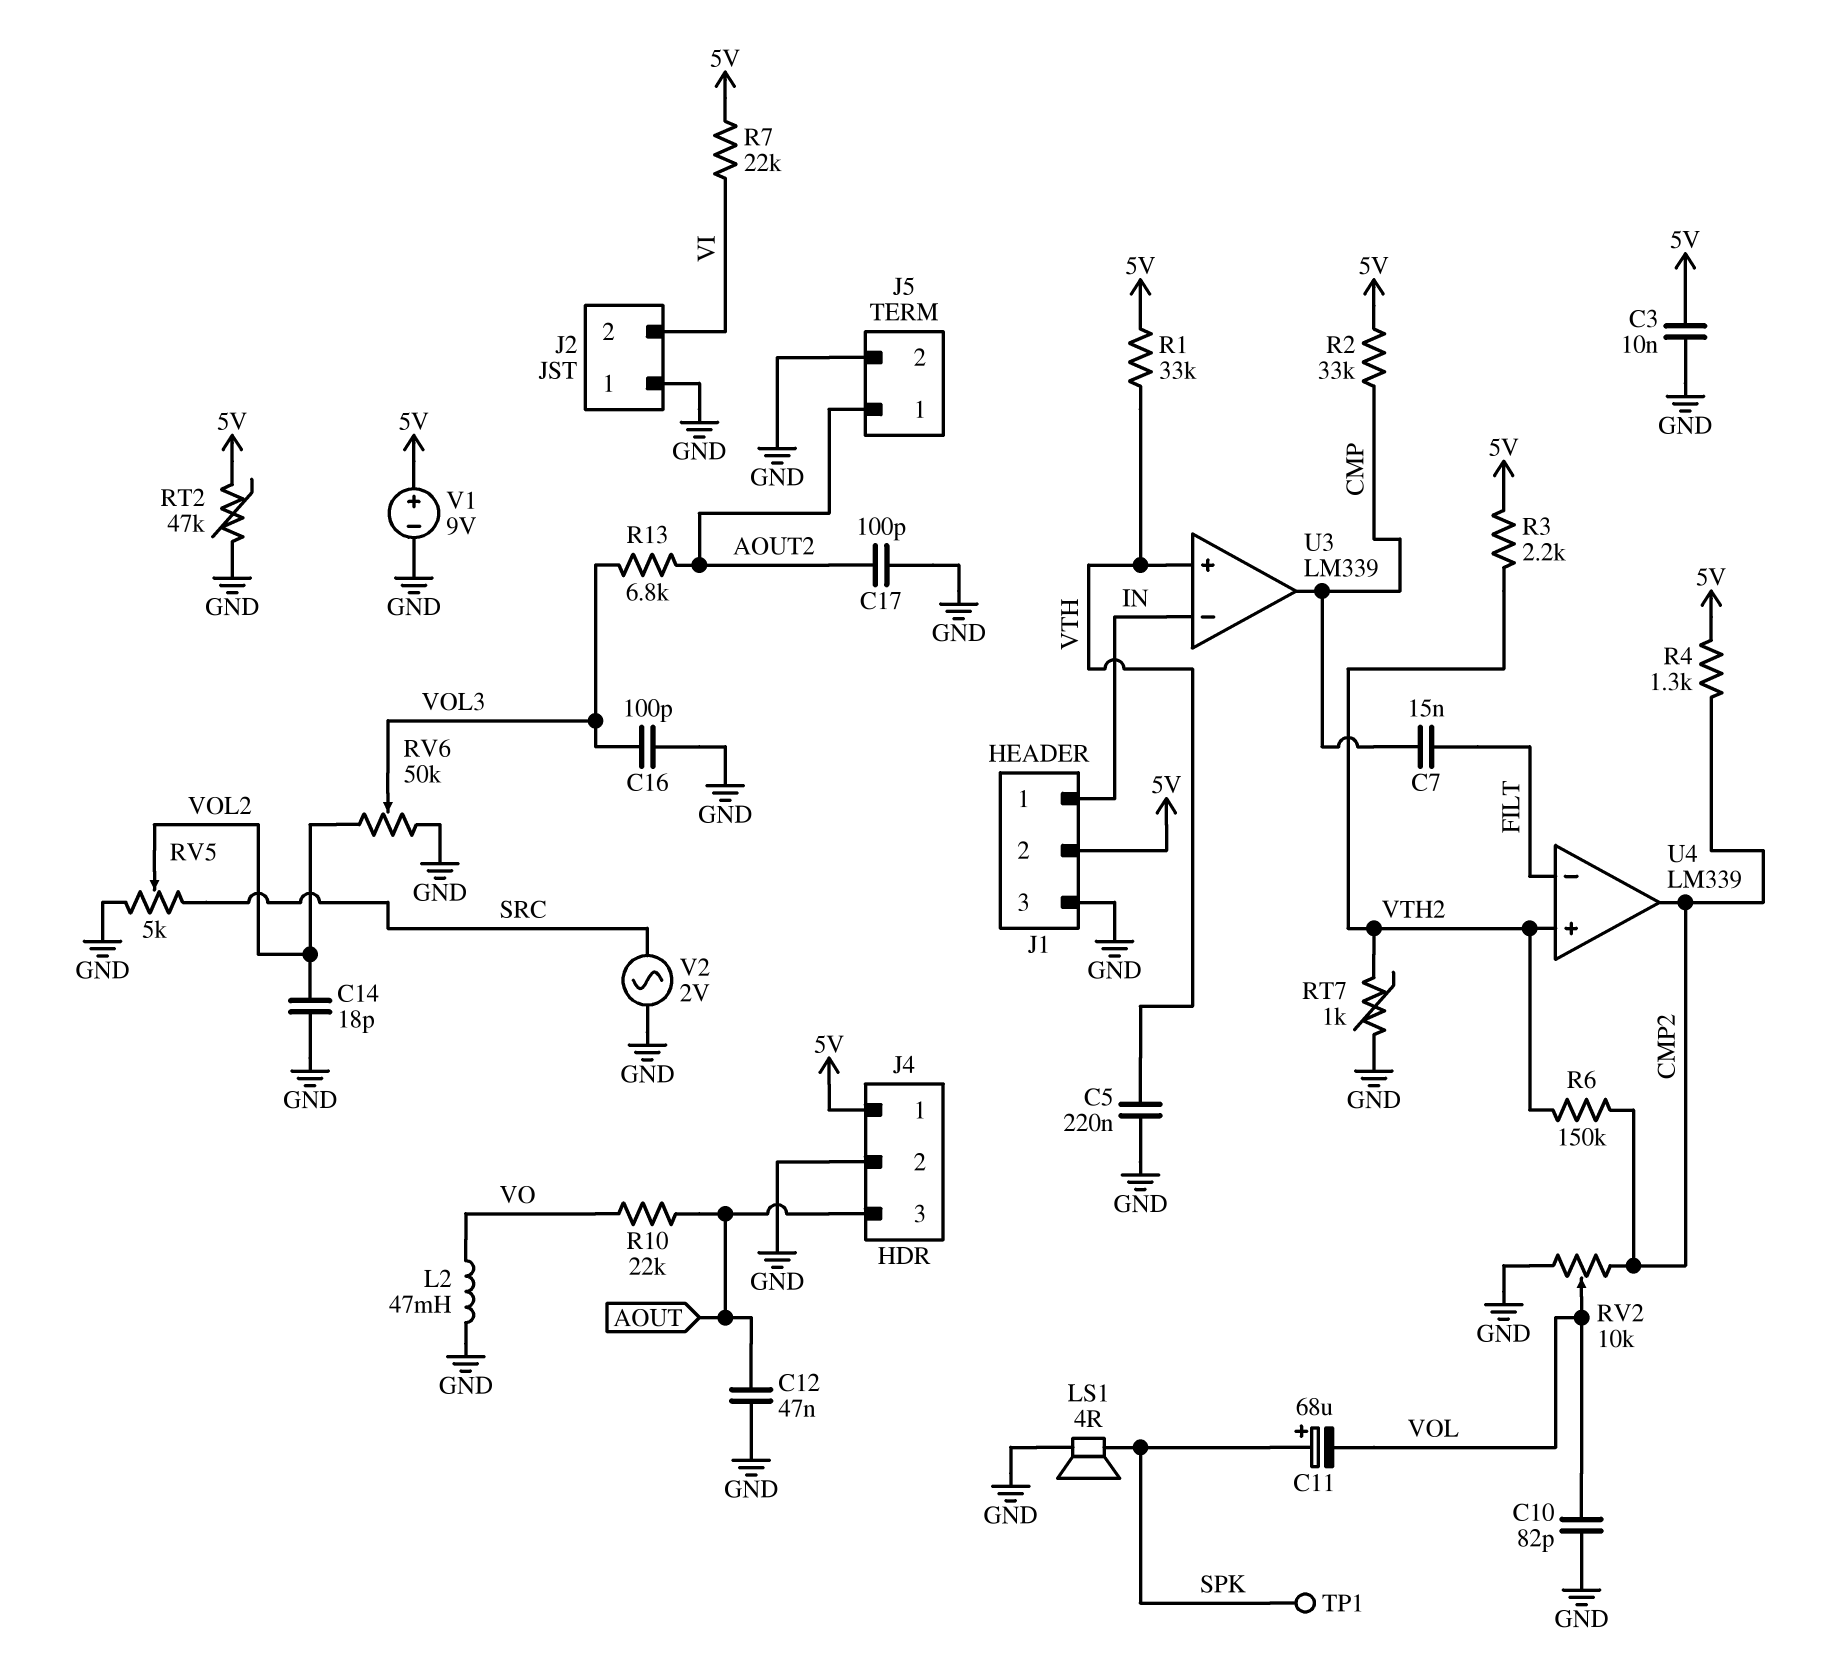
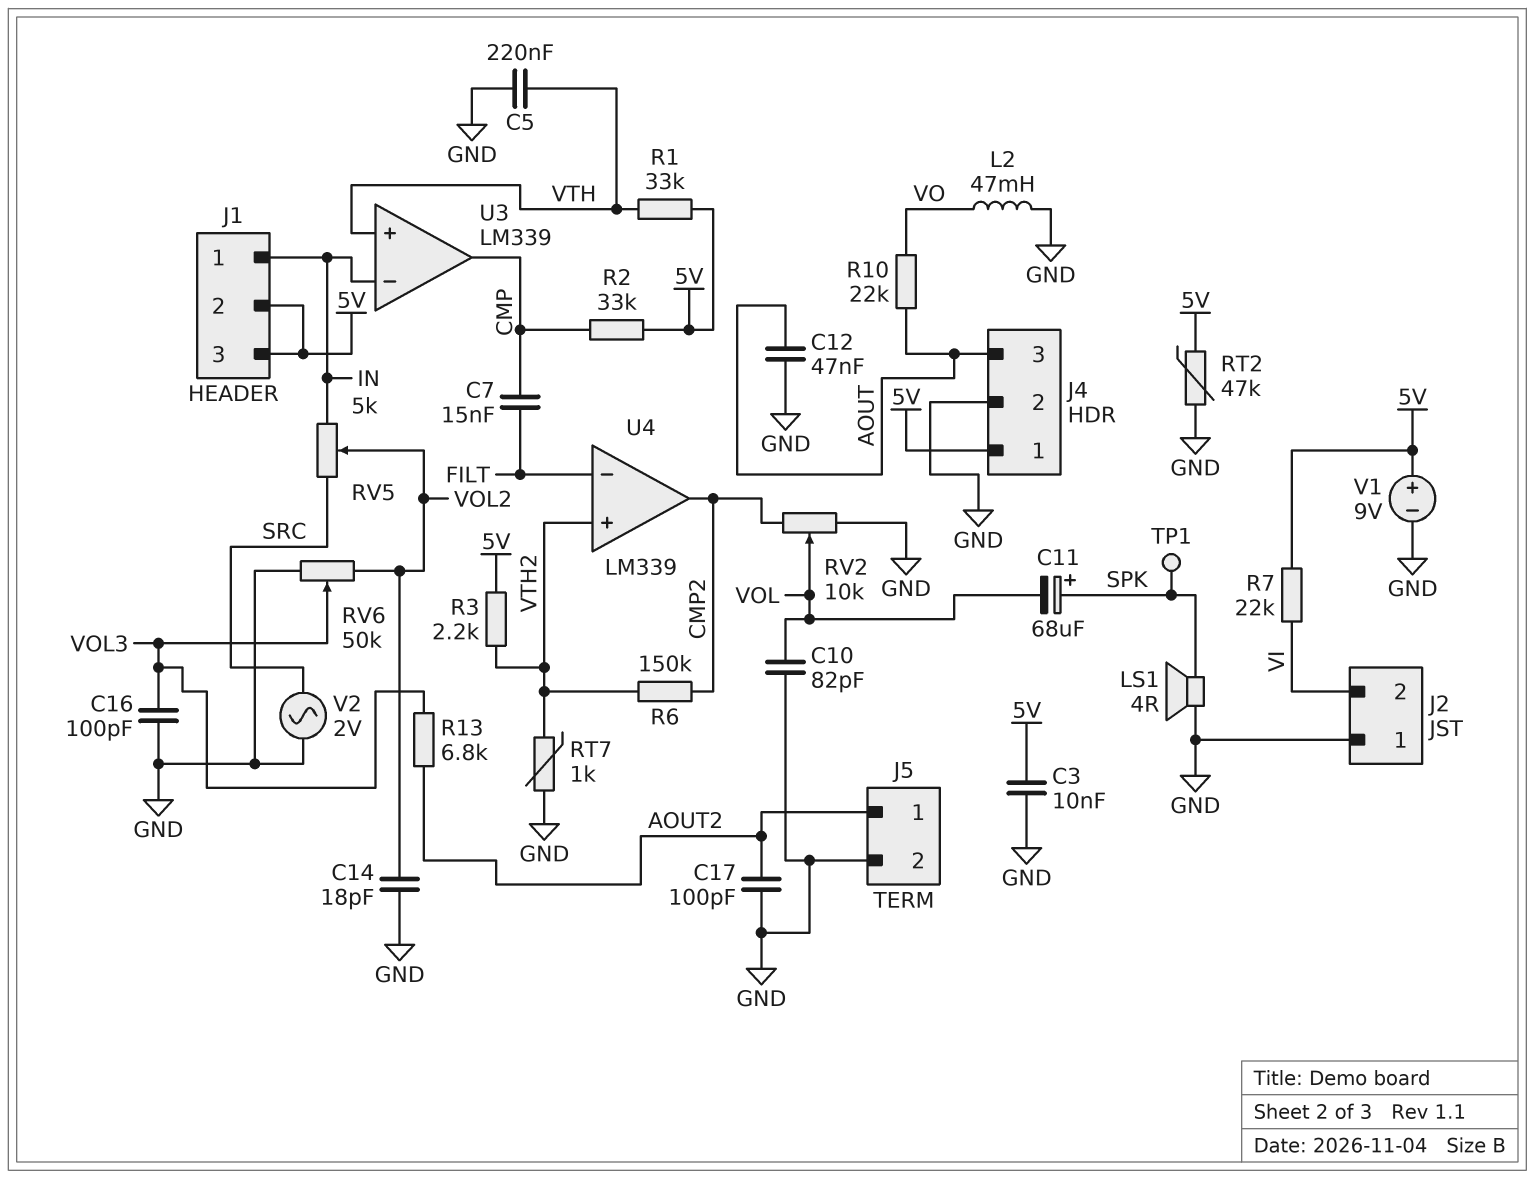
J1 pin 3: GND -> 5V
R4: 1.3k (5V, CMP2) -> none
RV5: 5k (GND, SRC, wiper VOL2) -> 5k (IN, SRC, wiper VOL2)

